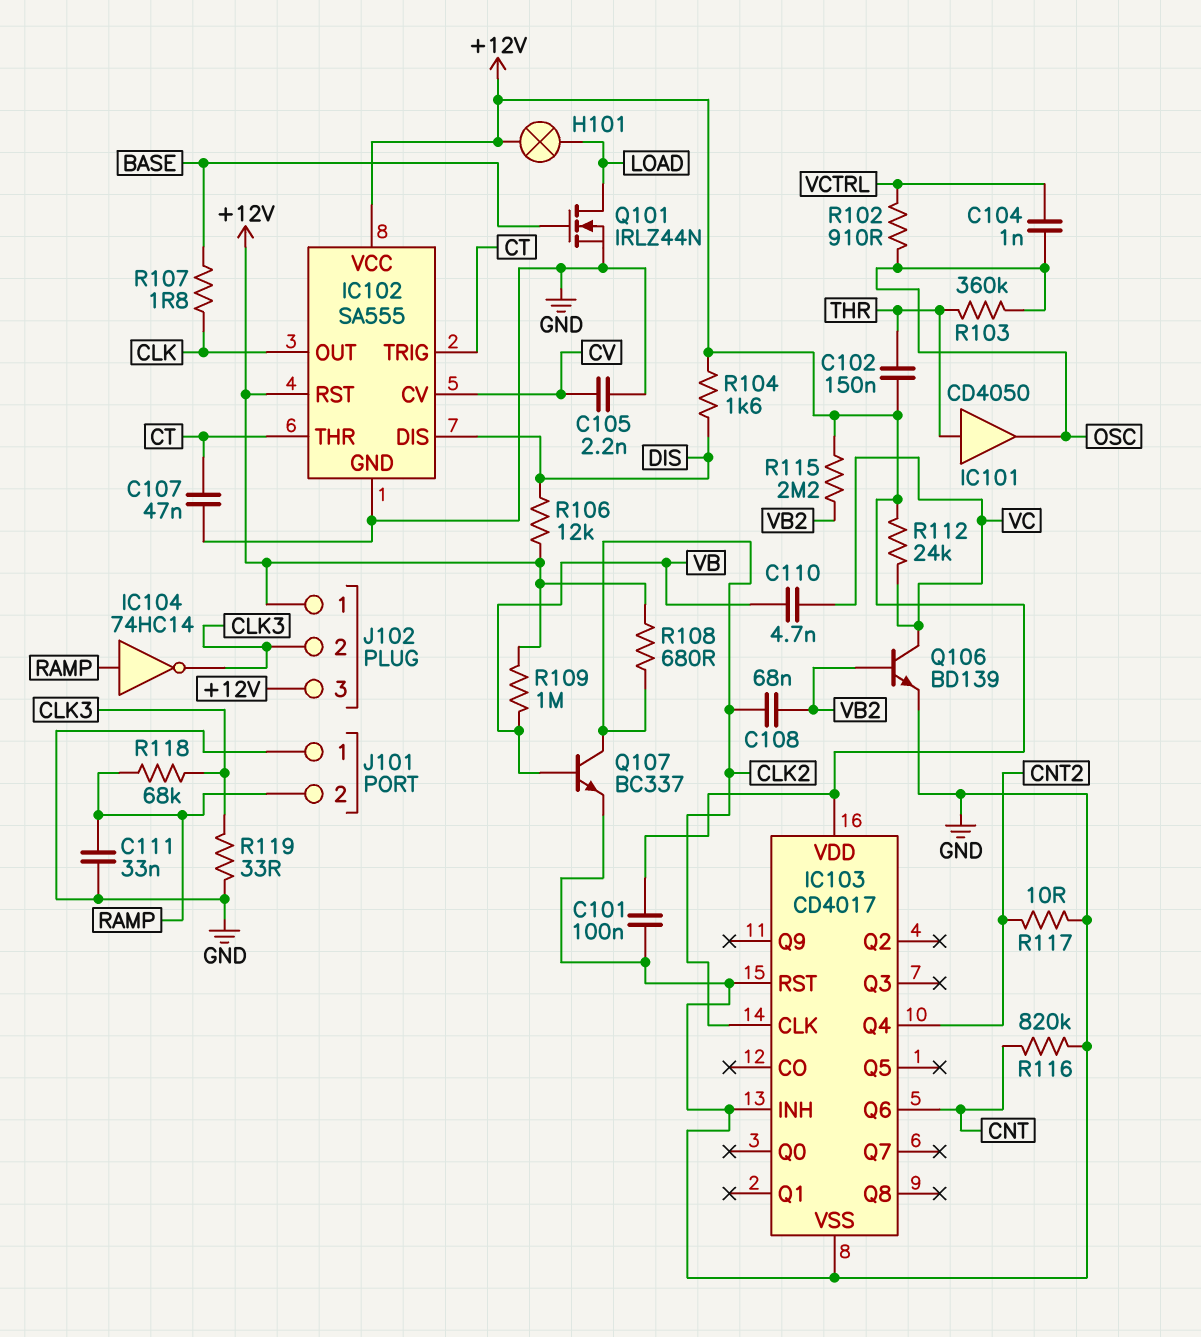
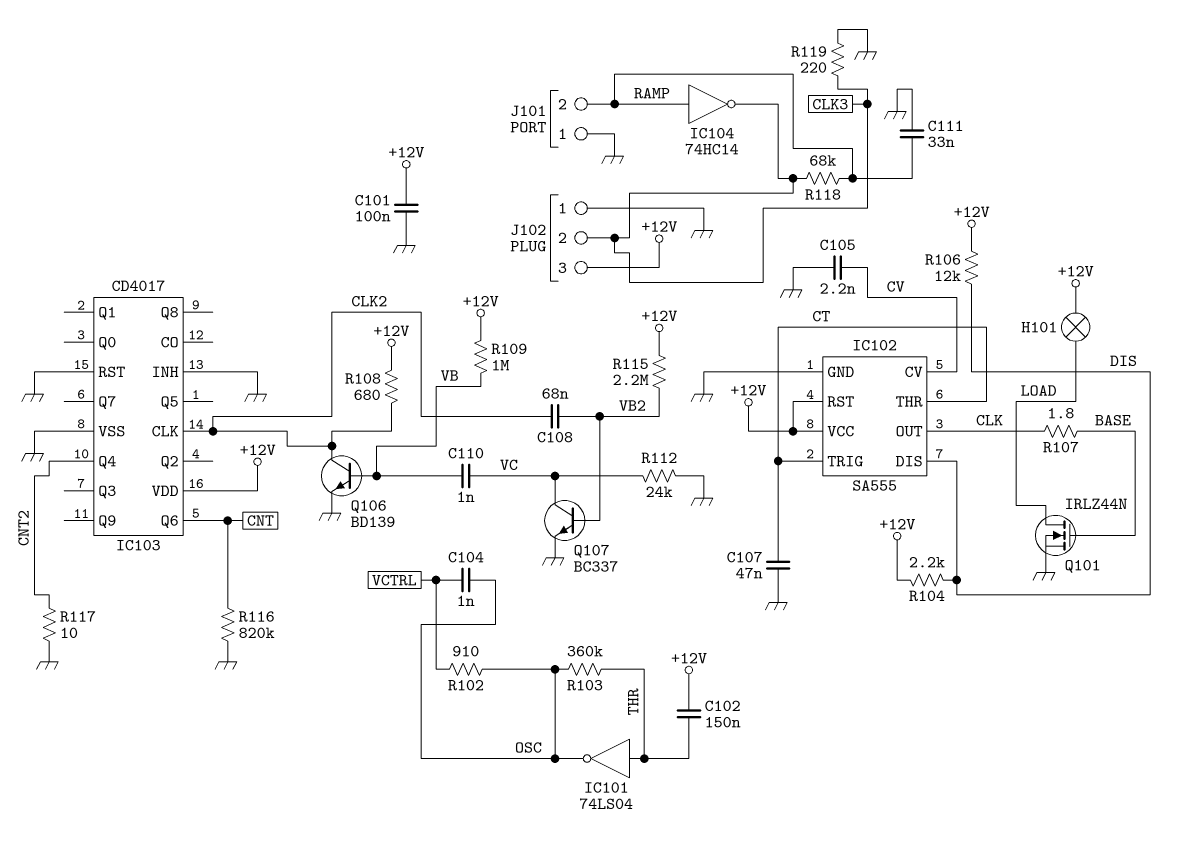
C110: 4.7nF (VB, VC) -> 1nF (VB, VC)
IC101: buffer CD4050 (in THR, out OSC) -> NOT 74LS04 (in THR, out OSC)
J102 pin 1: +12V -> GND
Q106: NPN BD139 (B VB2, C VC, E GND) -> NPN BD139 (B VB, C CLK2, E GND)
Q107: NPN BC337 (B VB, C CLK2, E GND) -> NPN BC337 (B VB2, C VC, E GND)
R104: 1.6k (+12V, DIS) -> 2.2k (+12V, DIS)
R112: 24k (+12V, VC) -> 24k (GND, VC)
R119: 33 (CLK3, GND) -> 220 (CLK3, GND)

